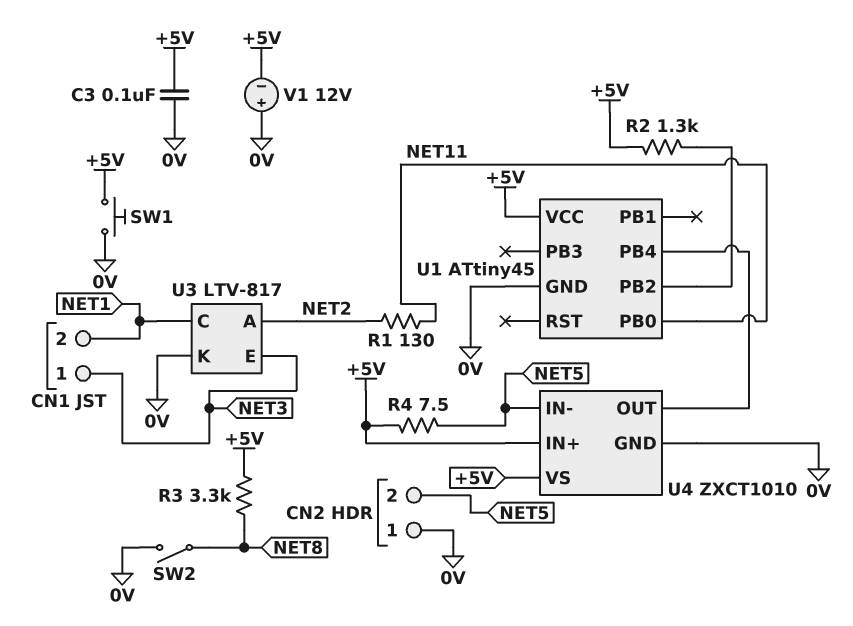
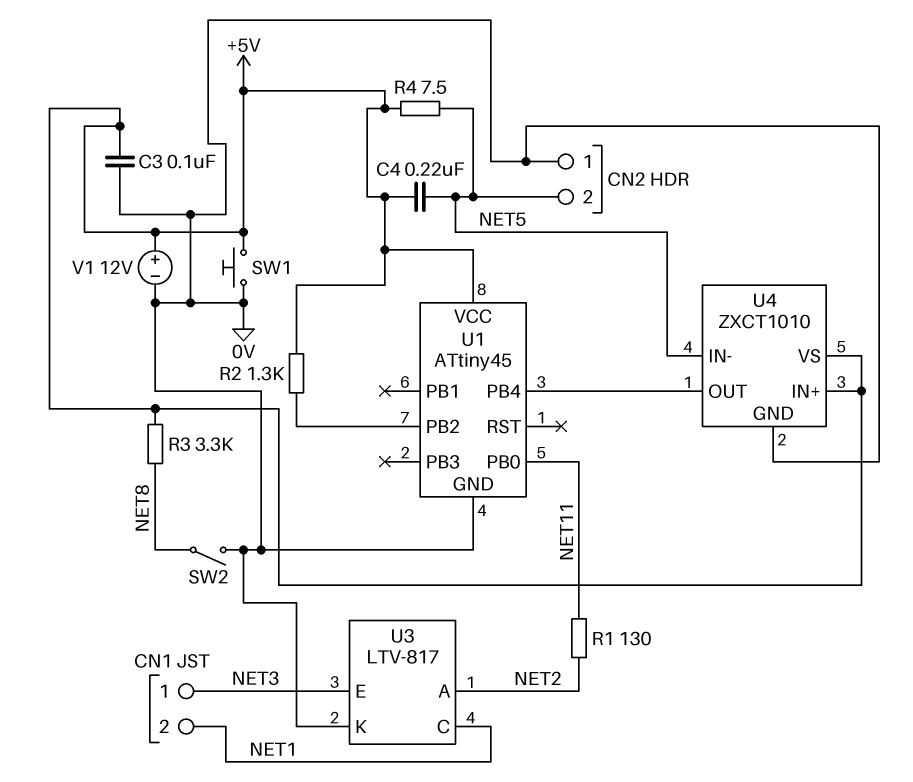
C4: none -> 220nF (+5V, NET5)
V1: 12V (plus 0V, minus +5V) -> 12V (plus +5V, minus 0V)

